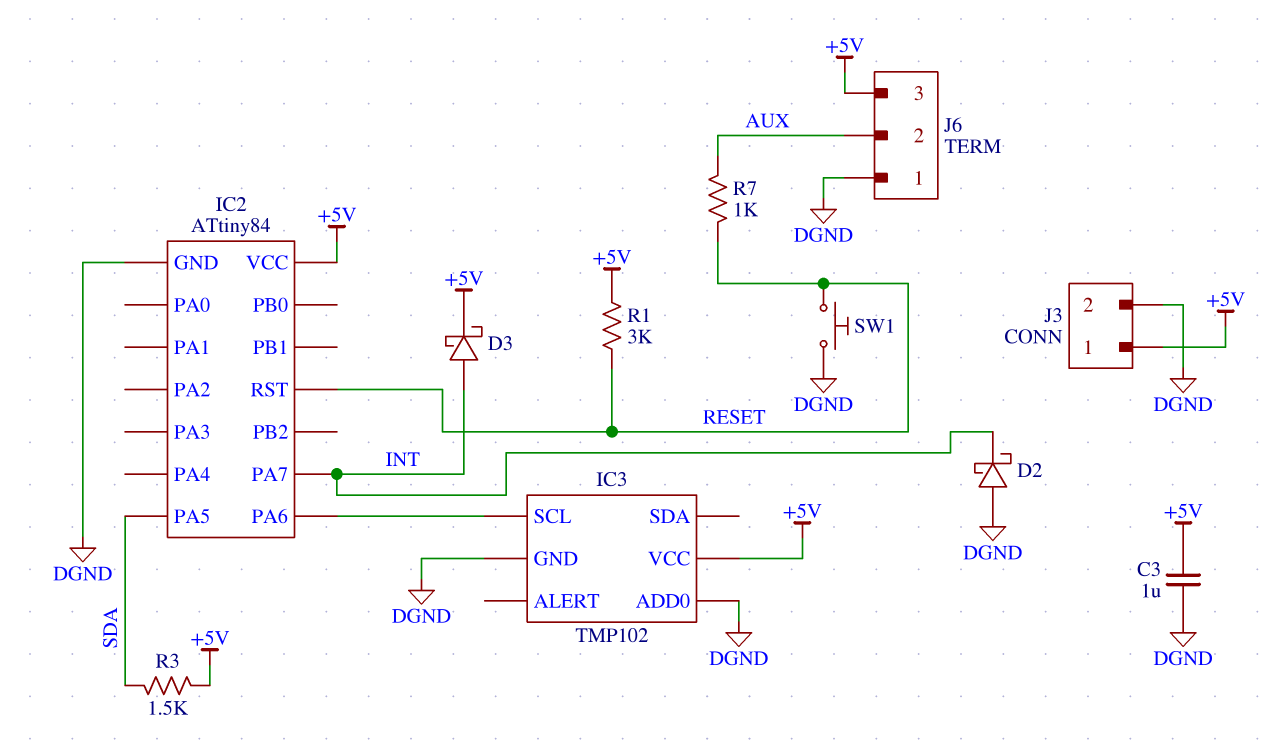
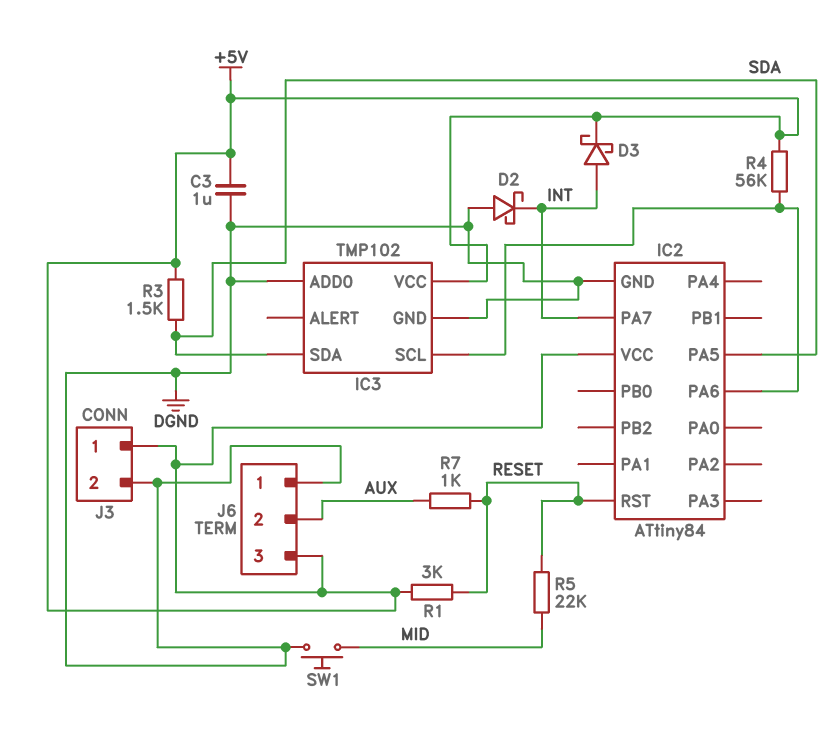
IC3 pin SDA: none -> SDA
R4: none -> 56k (+5V, IC2/PA6)
R5: none -> 22k (MID, RESET)
SW1: button (DGND, RESET) -> button (DGND, MID)

